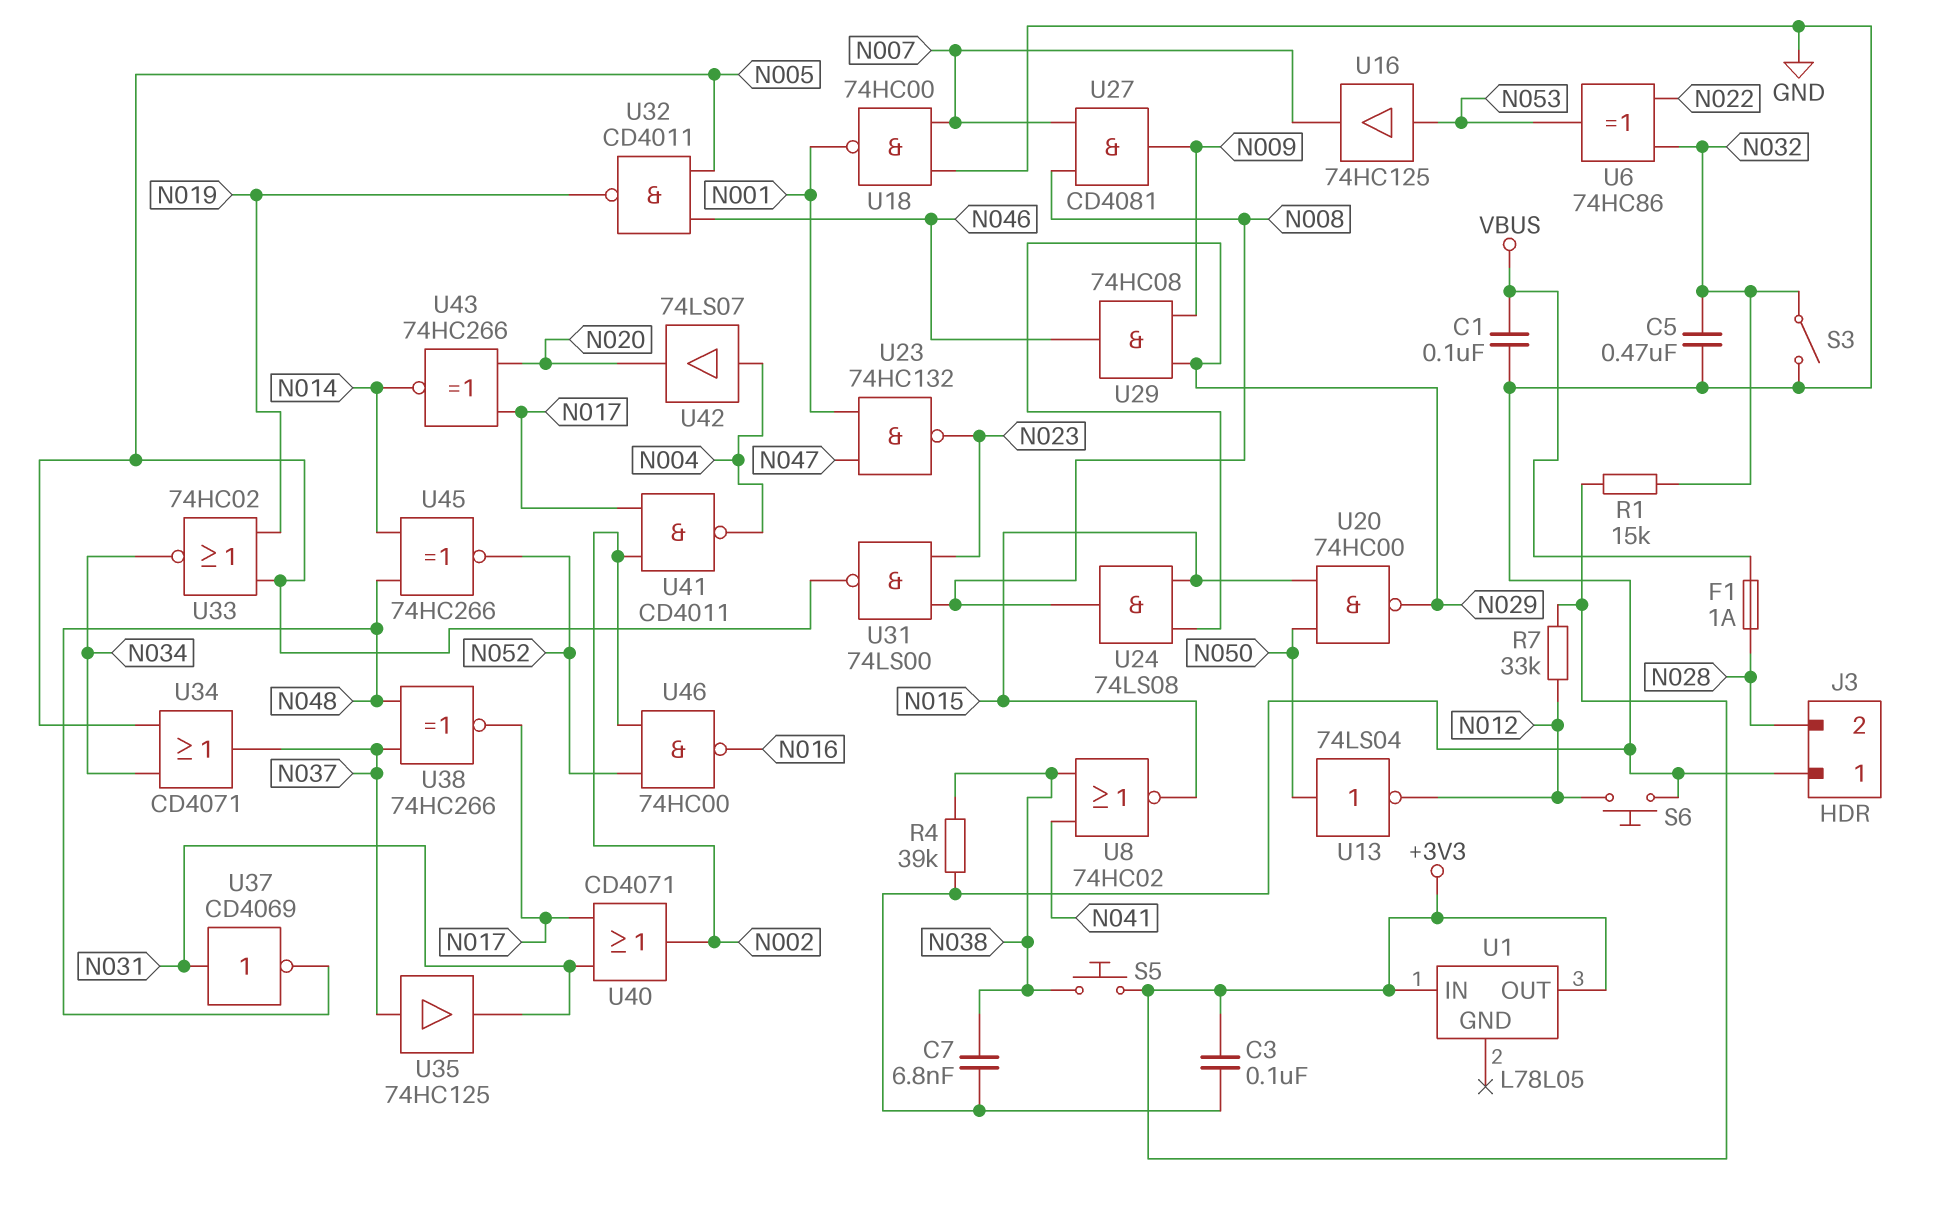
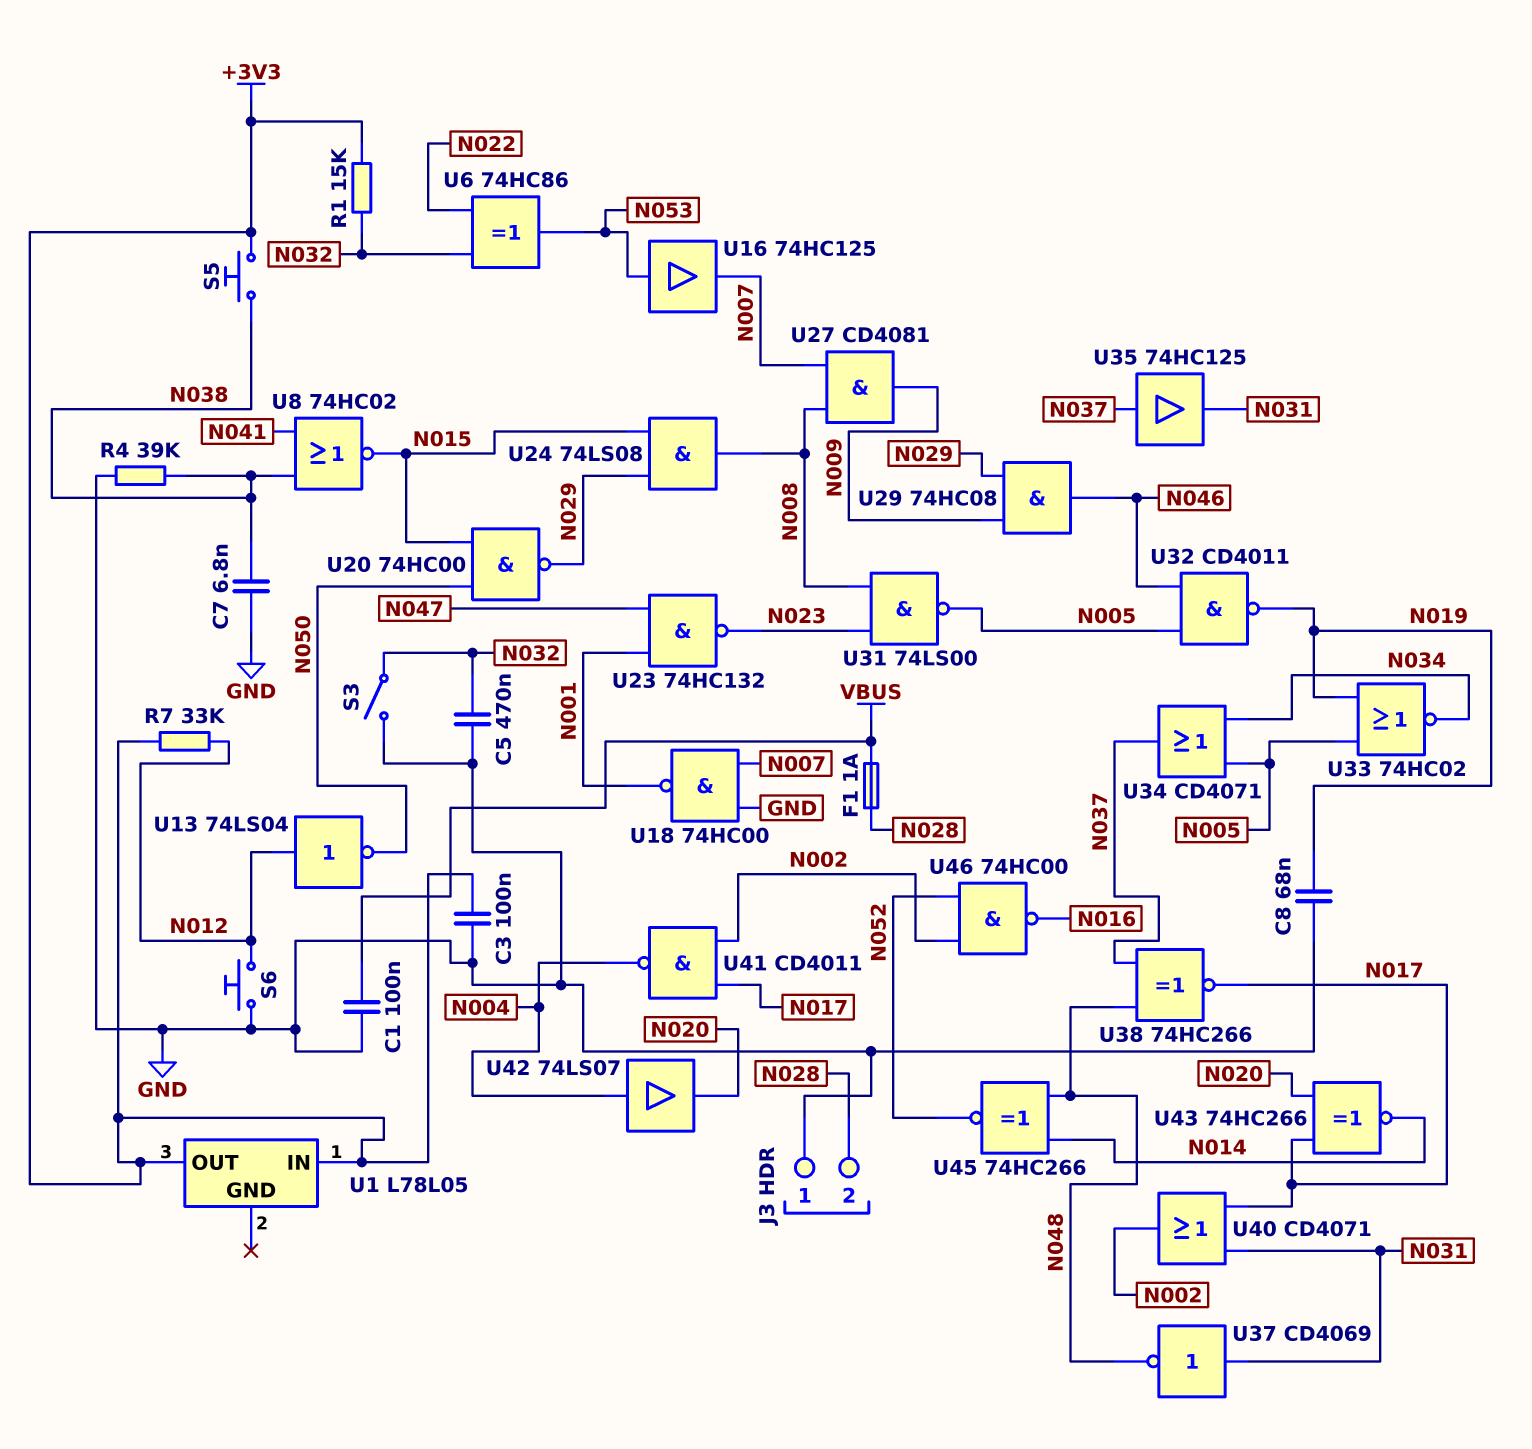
C8: none -> 68nF (GND, N019)
U13: NOT 74LS04 (in N050, out N012) -> NOT 74LS04 (in N012, out N050)

